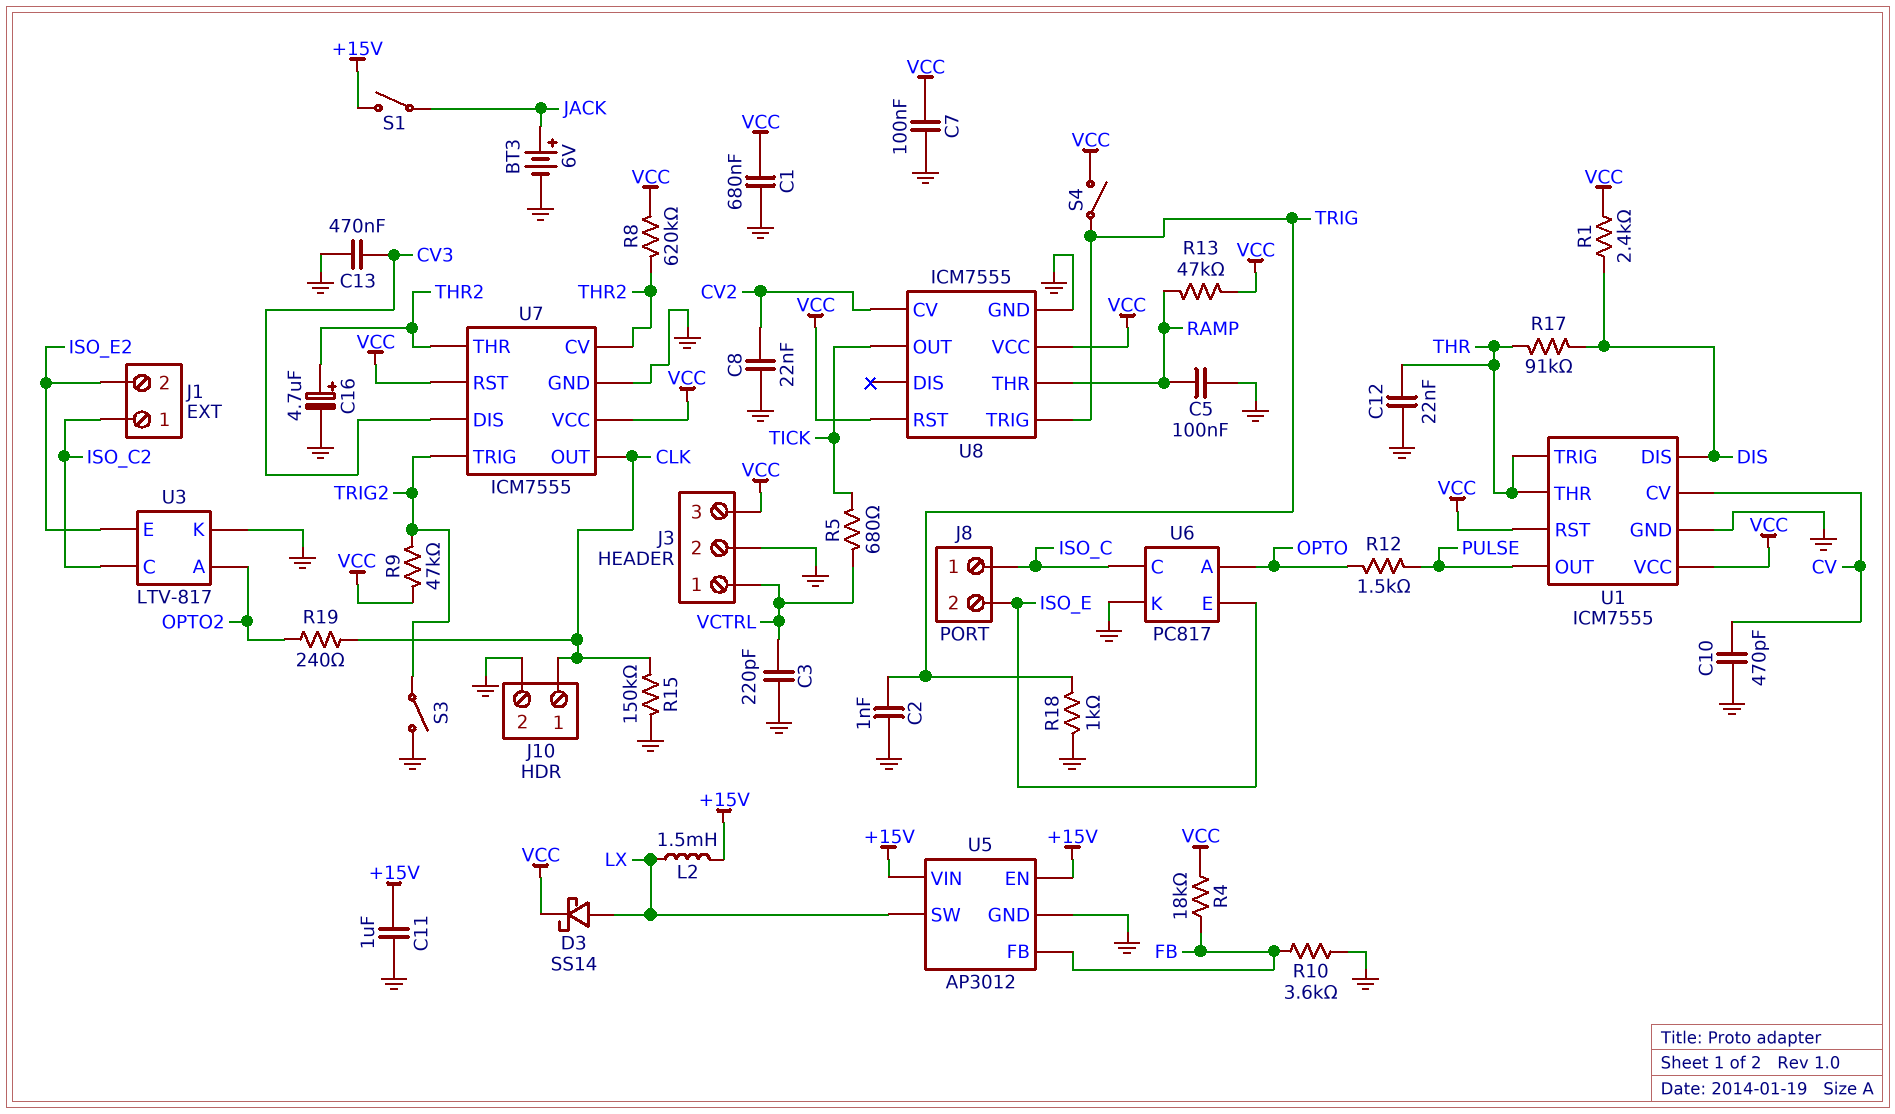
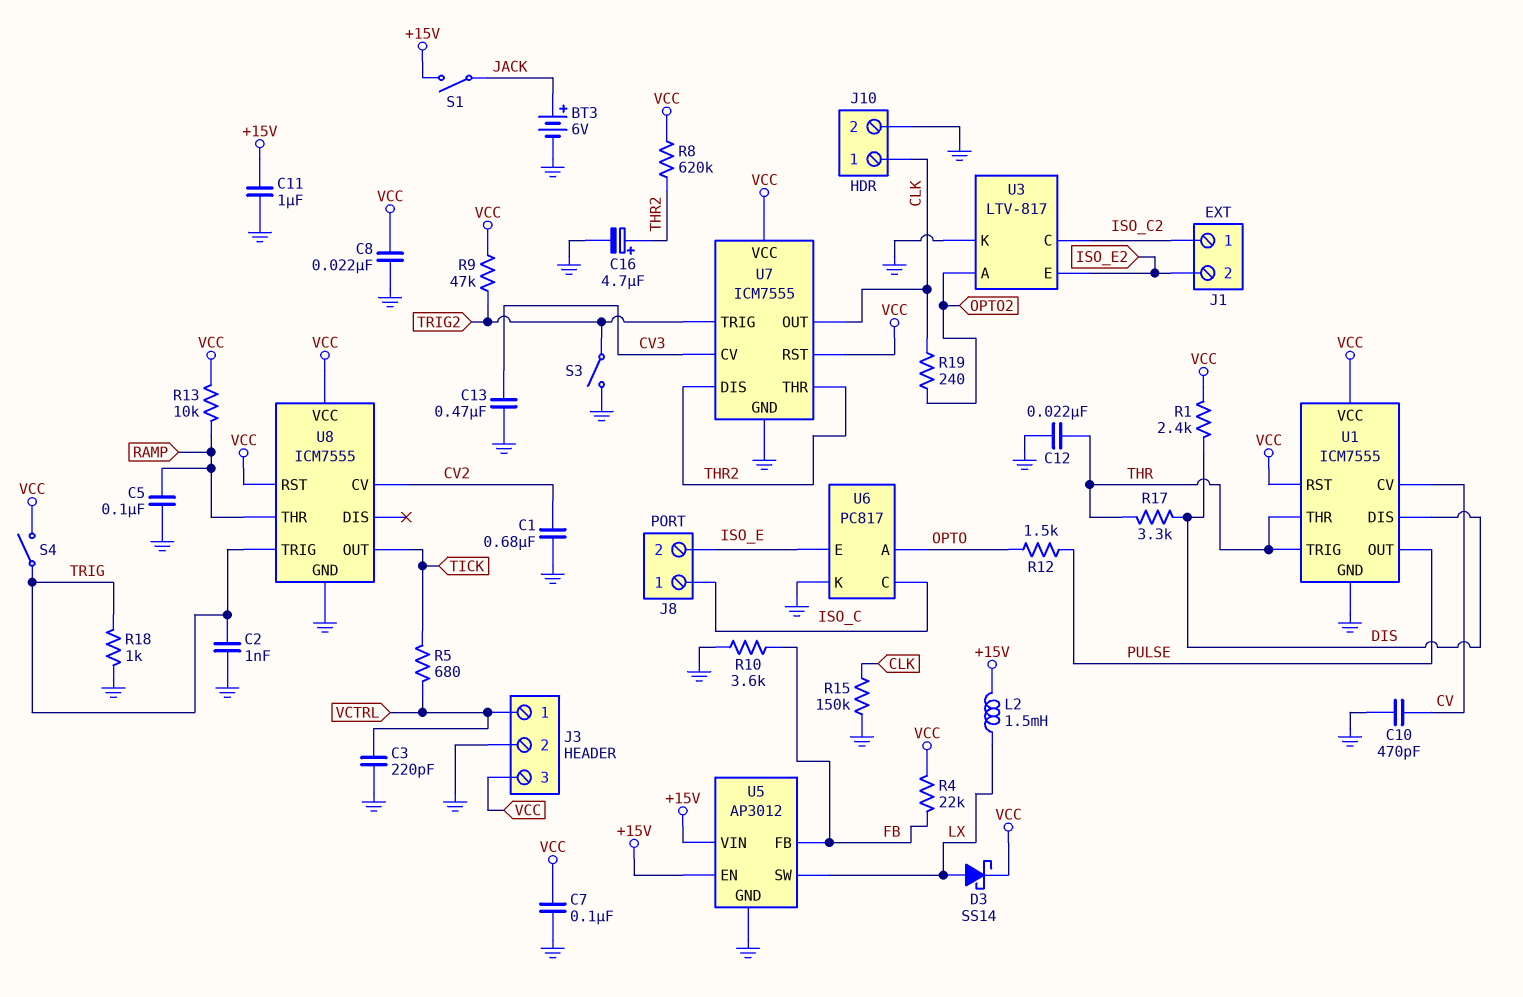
C1: 680nF (GND, VCC) -> 680nF (CV2, GND)
C8: 22nF (CV2, GND) -> 22nF (GND, VCC)
R4: 18k (FB, VCC) -> 22k (FB, VCC)
R13: 47k (RAMP, VCC) -> 10k (RAMP, VCC)
R17: 91k (DIS, THR) -> 3.3k (DIS, THR)
U7 pin CV: THR2 -> CV3
U7 pin DIS: CV3 -> THR2

